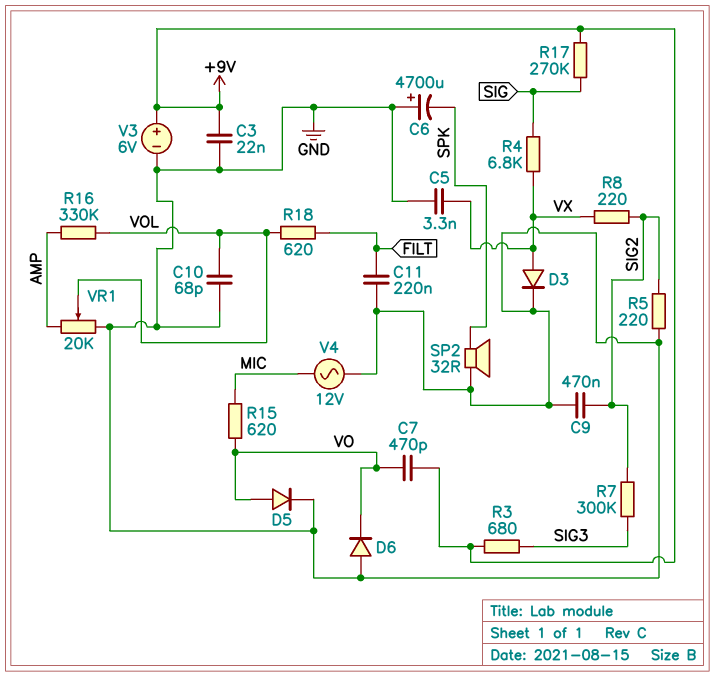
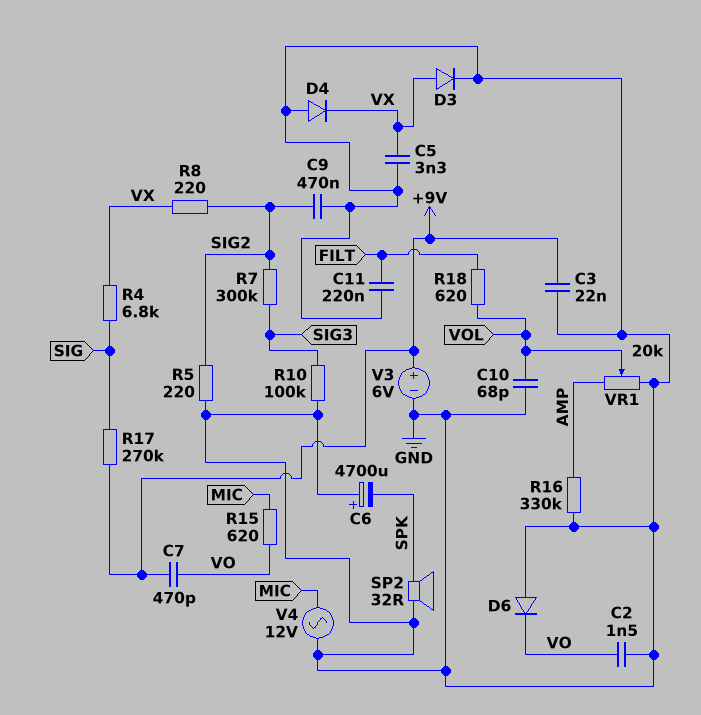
C2: none -> 1.5nF (GND, VO)
D4: none -> diode (A GND, K VX)
D5: diode (A VO, K GND) -> none
R3: 680 (+9V, SIG3) -> none
R10: none -> 100k (GND, SIG3)
R16: 330k (AMP, VOL) -> 330k (AMP, GND)

